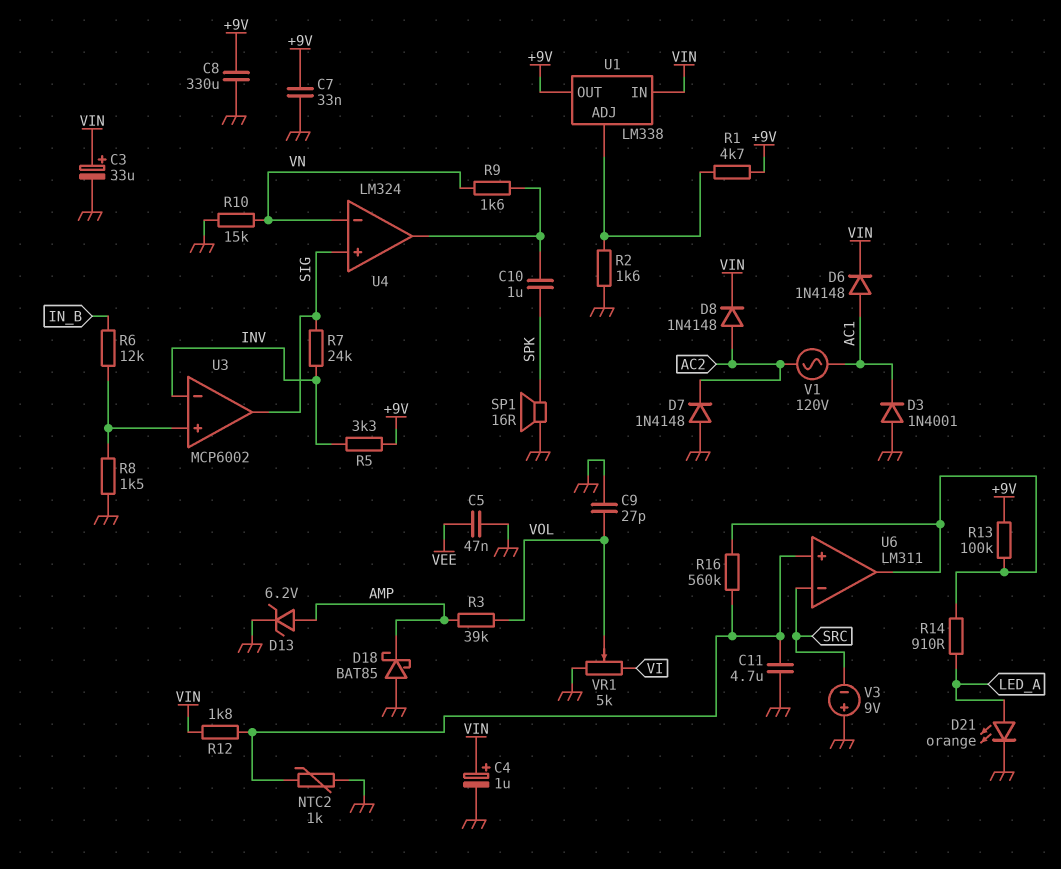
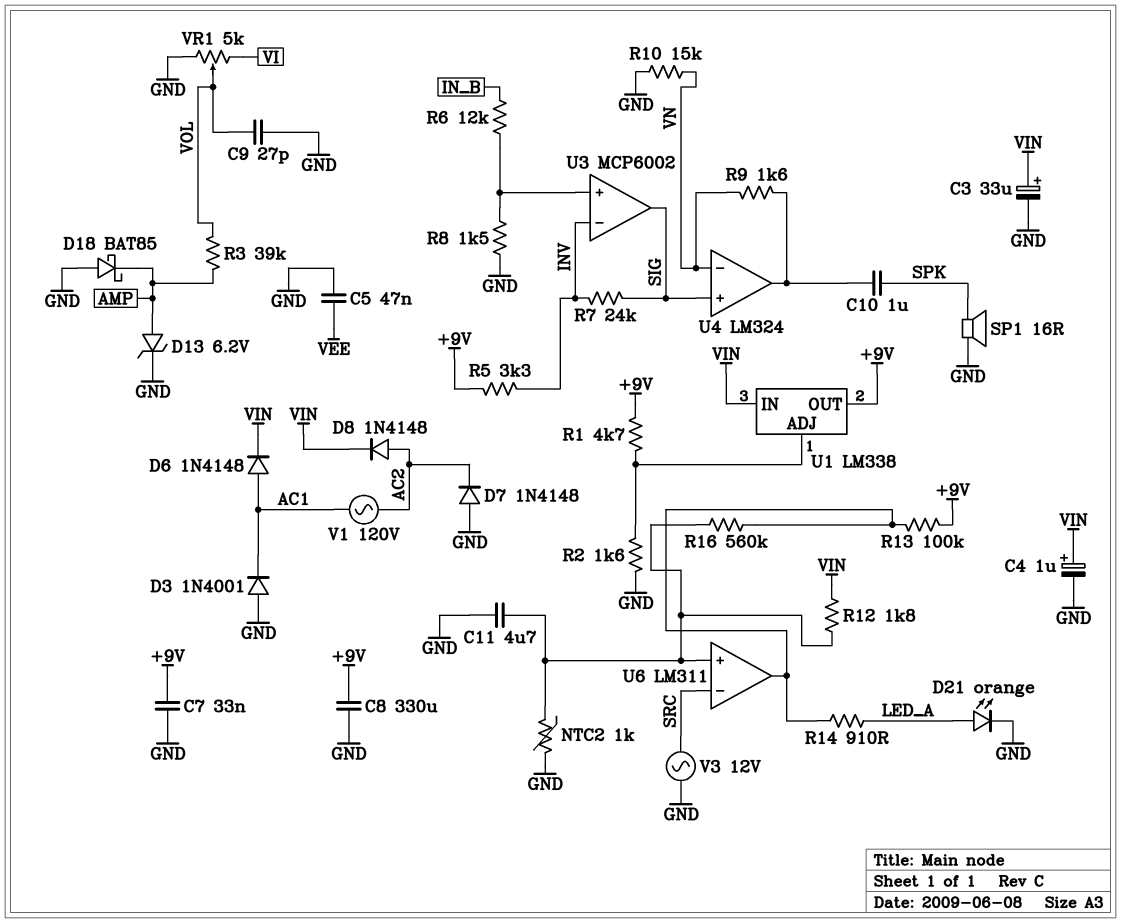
V3: 9V (plus GND, minus SRC) -> AC 12V (GND, SRC)

